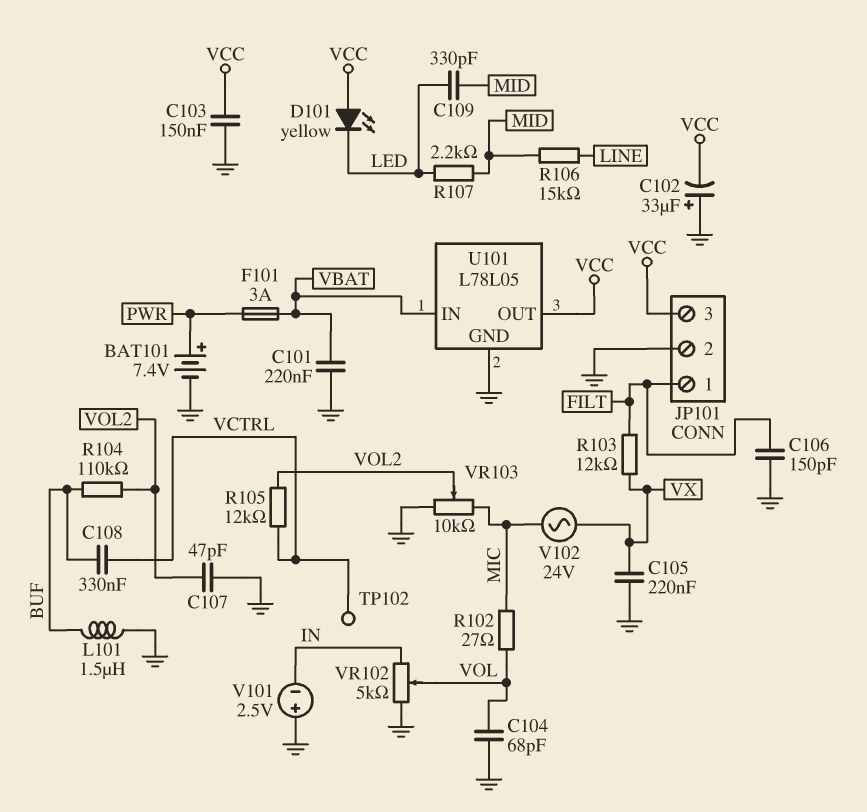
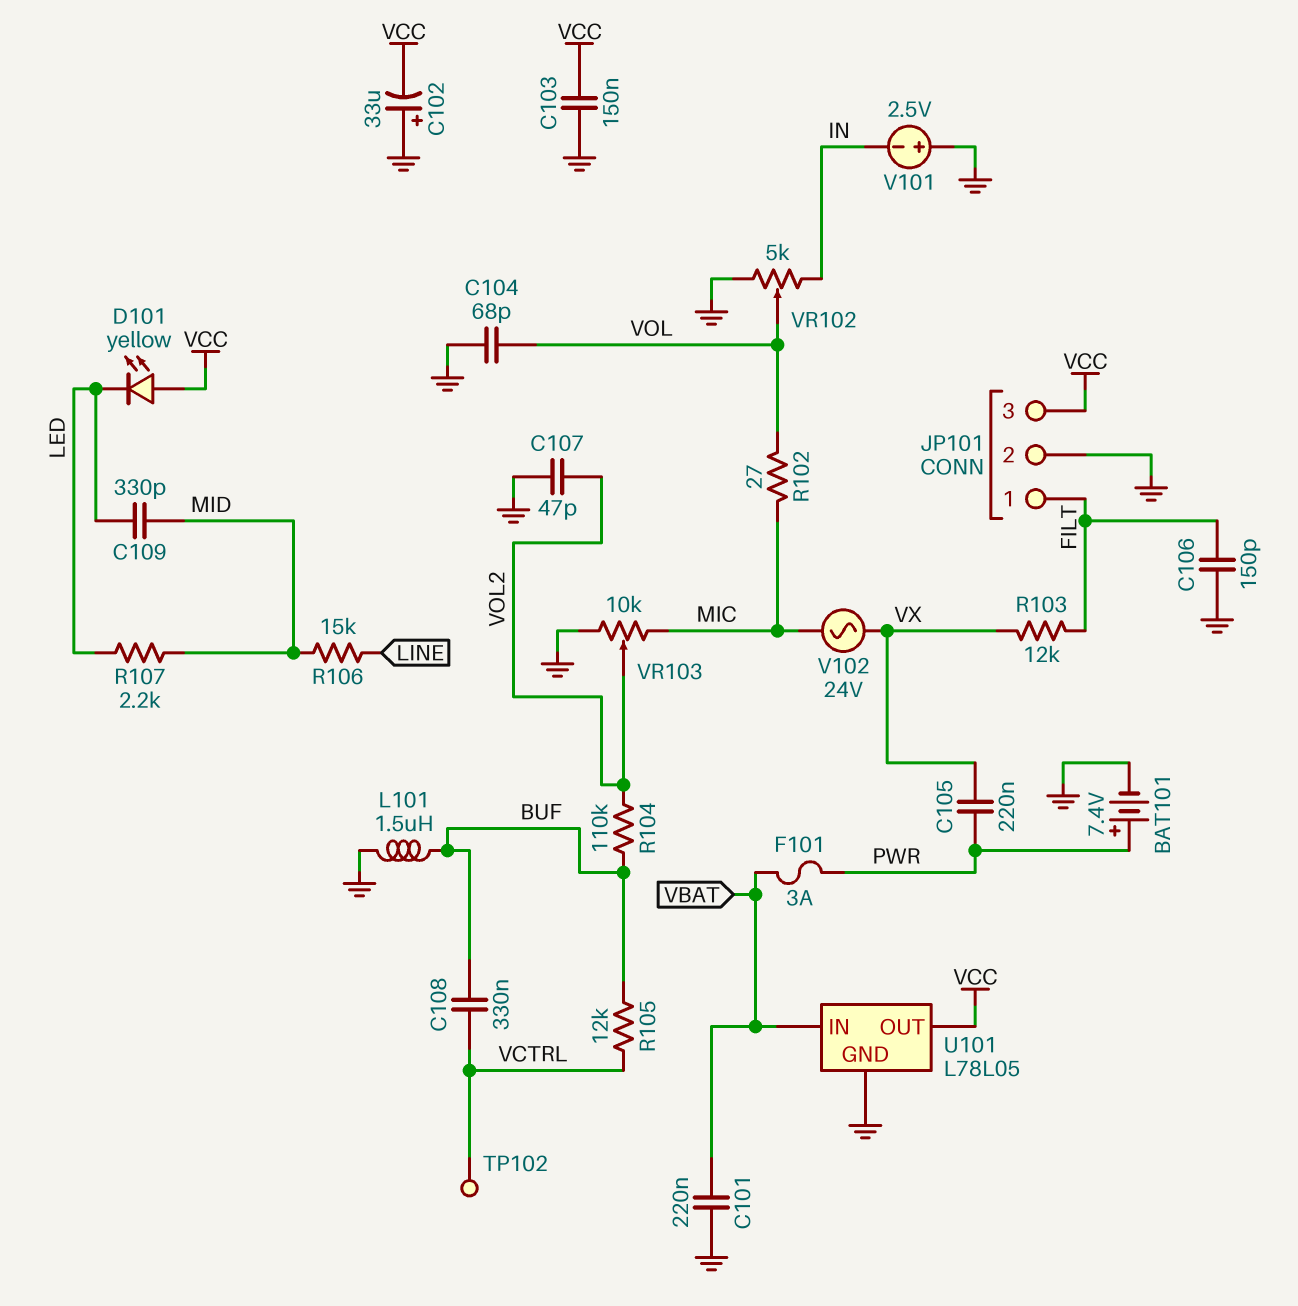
C105: 220nF (GND, VX) -> 220nF (PWR, VX)
R105: 12k (VCTRL, VOL2) -> 12k (BUF, VCTRL)

